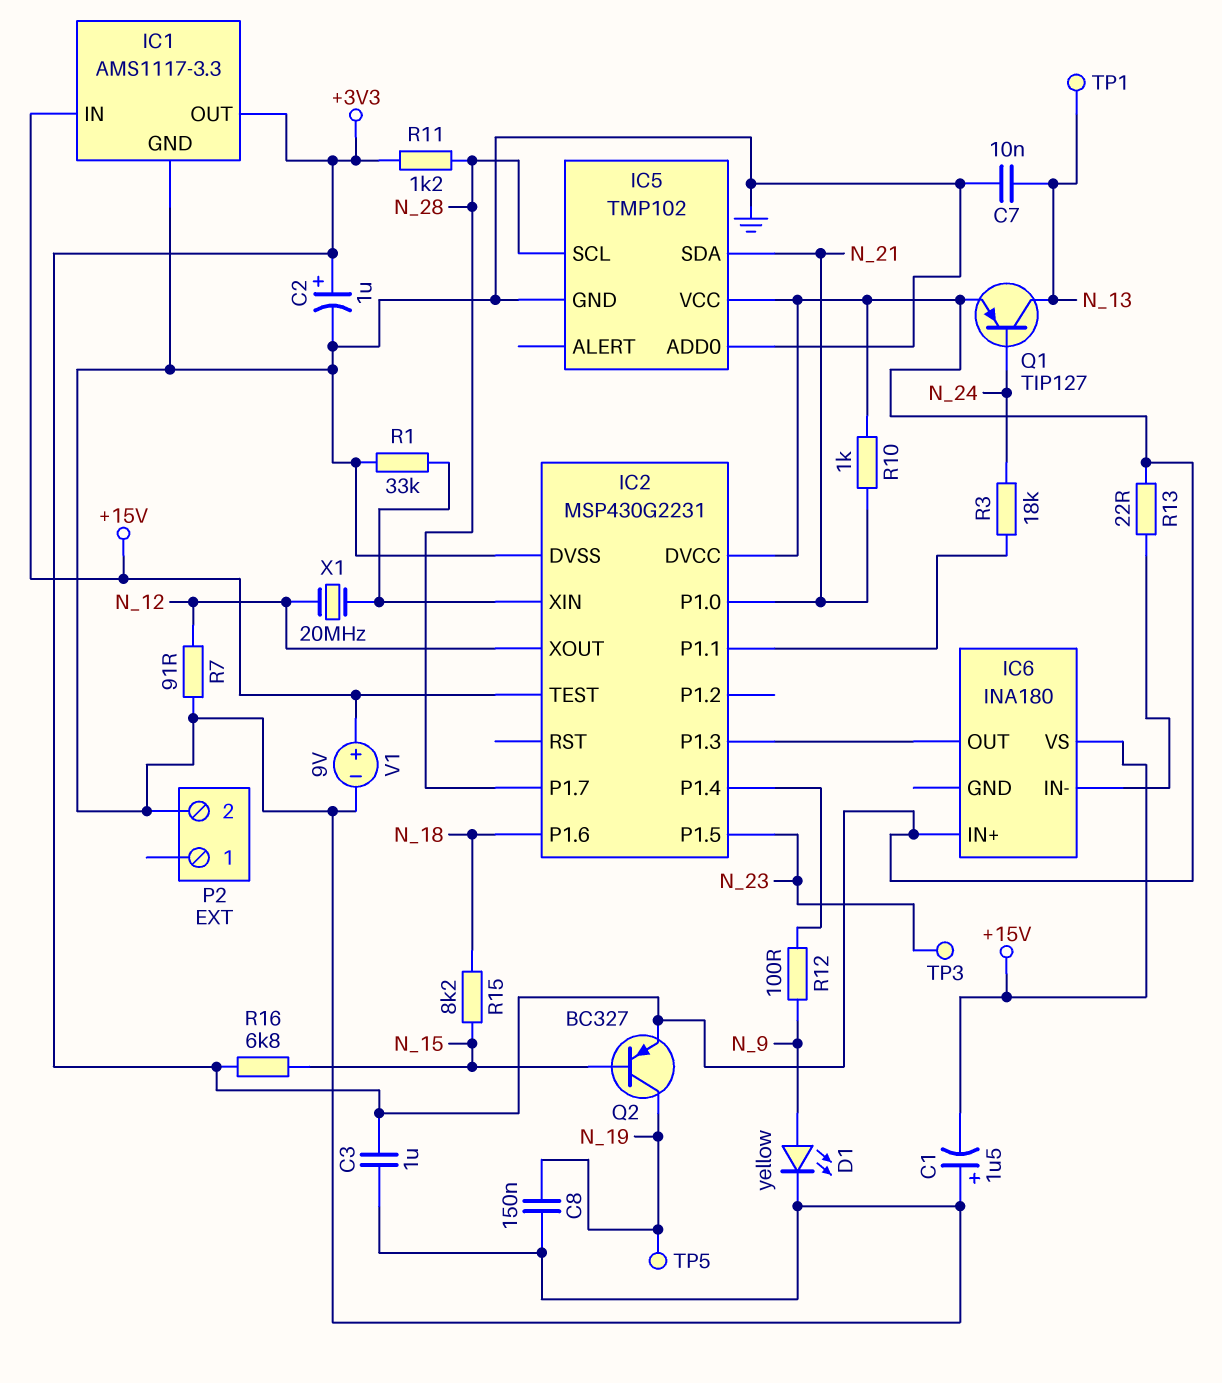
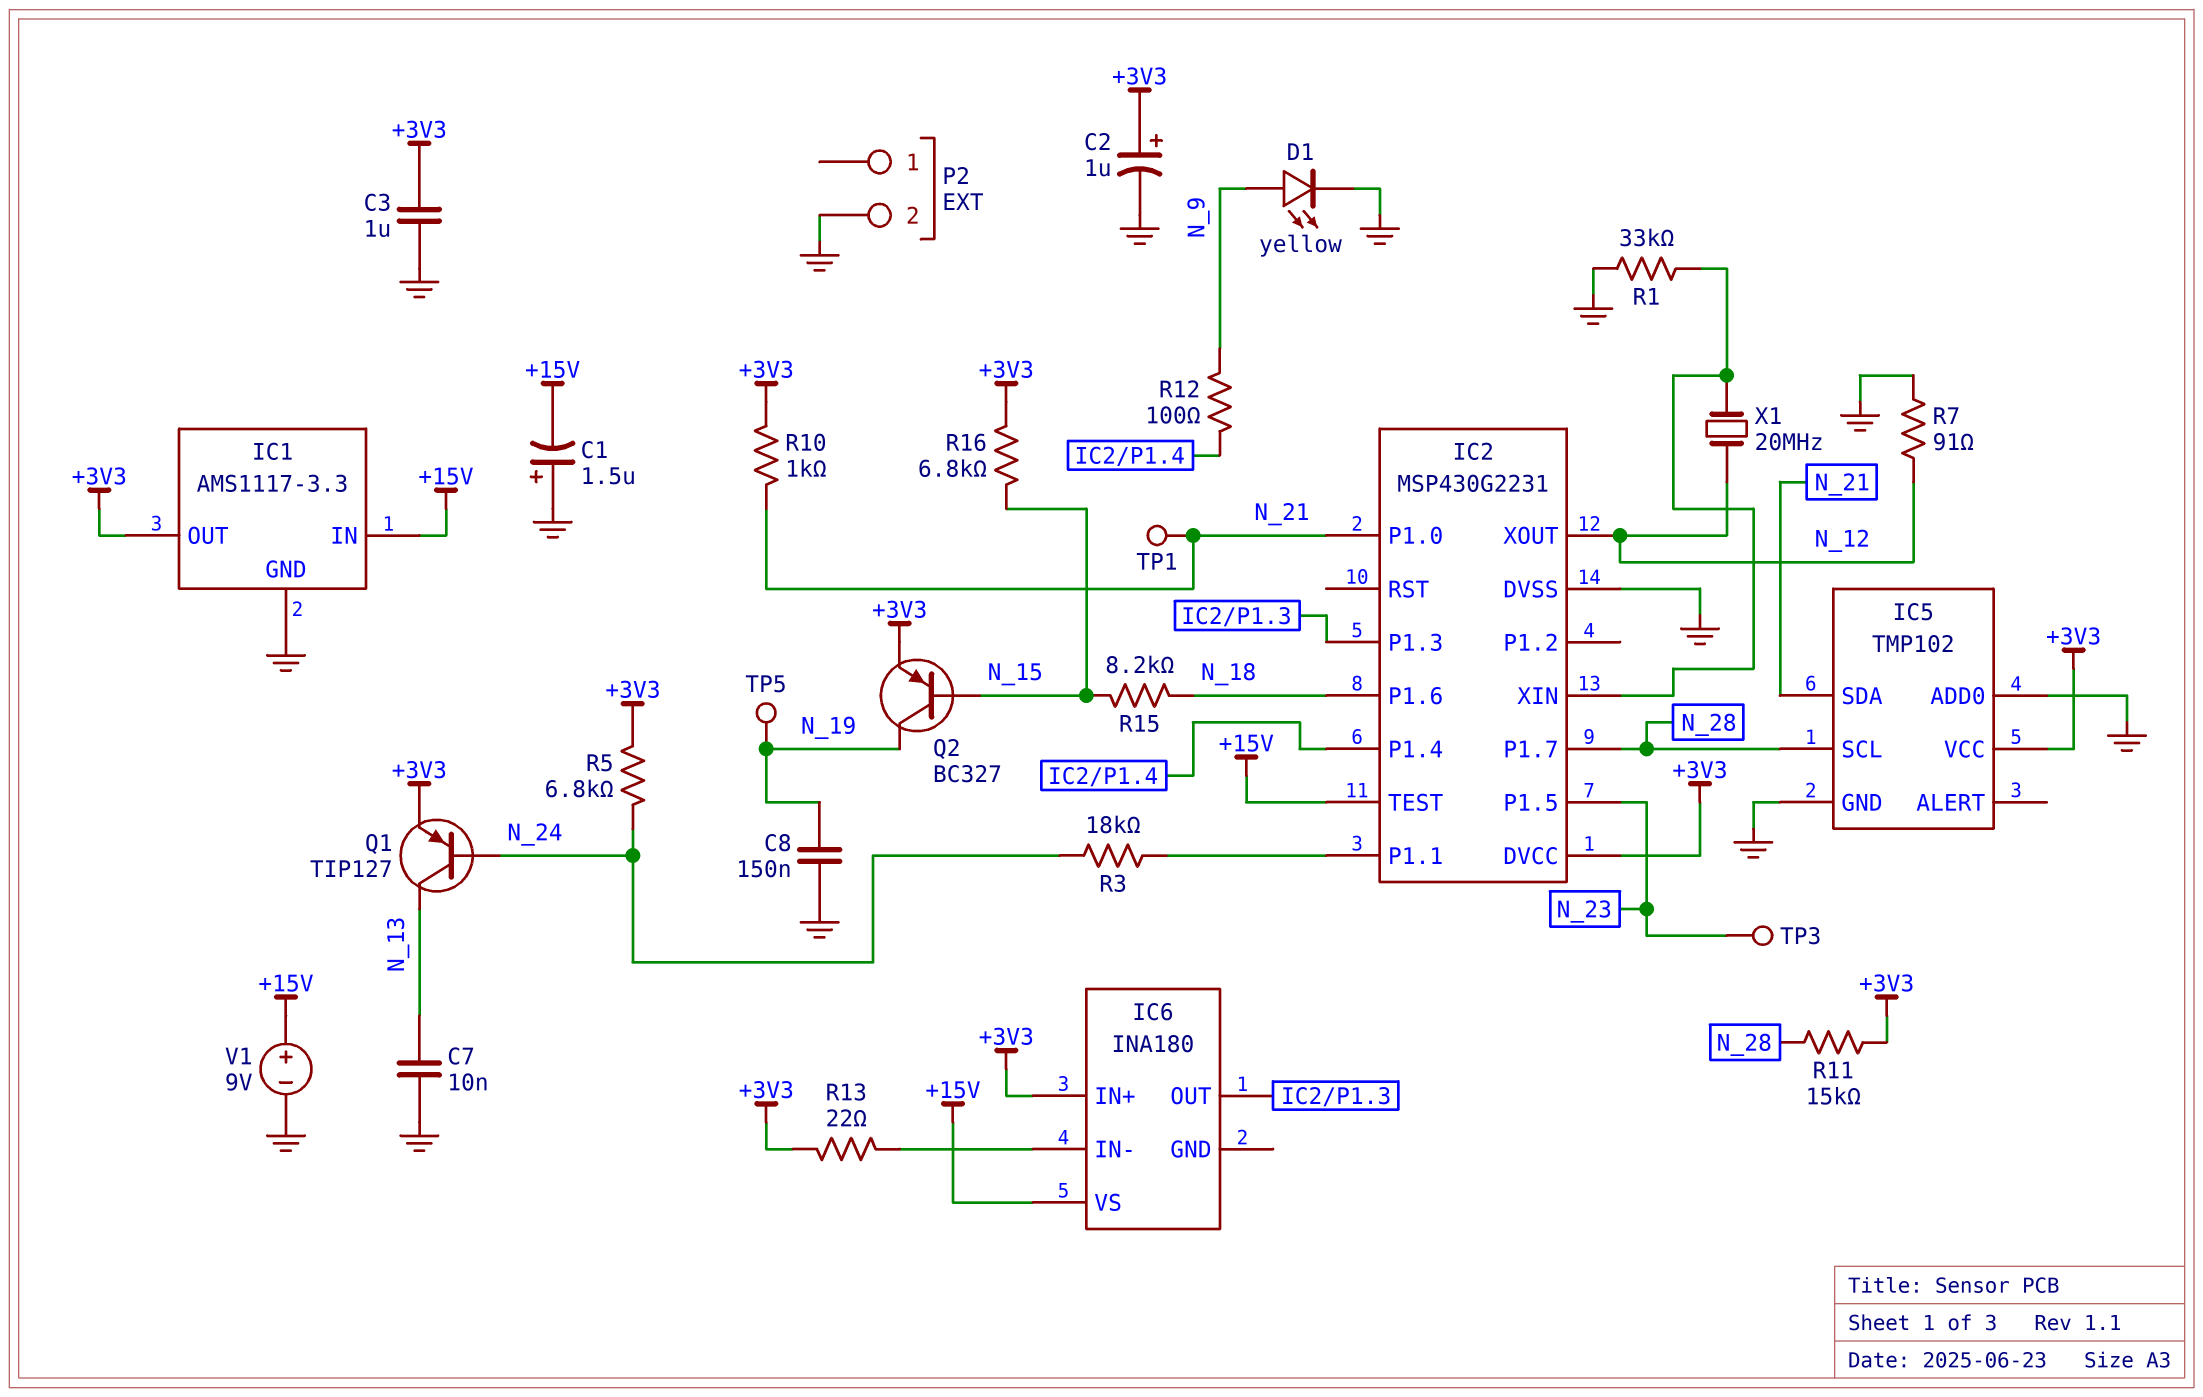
R5: none -> 6.8k (+3V3, N_24)
R11: 1.2k (+3V3, N_28) -> 15k (+3V3, N_28)
TP1: test point (N_13) -> test point (N_21)

